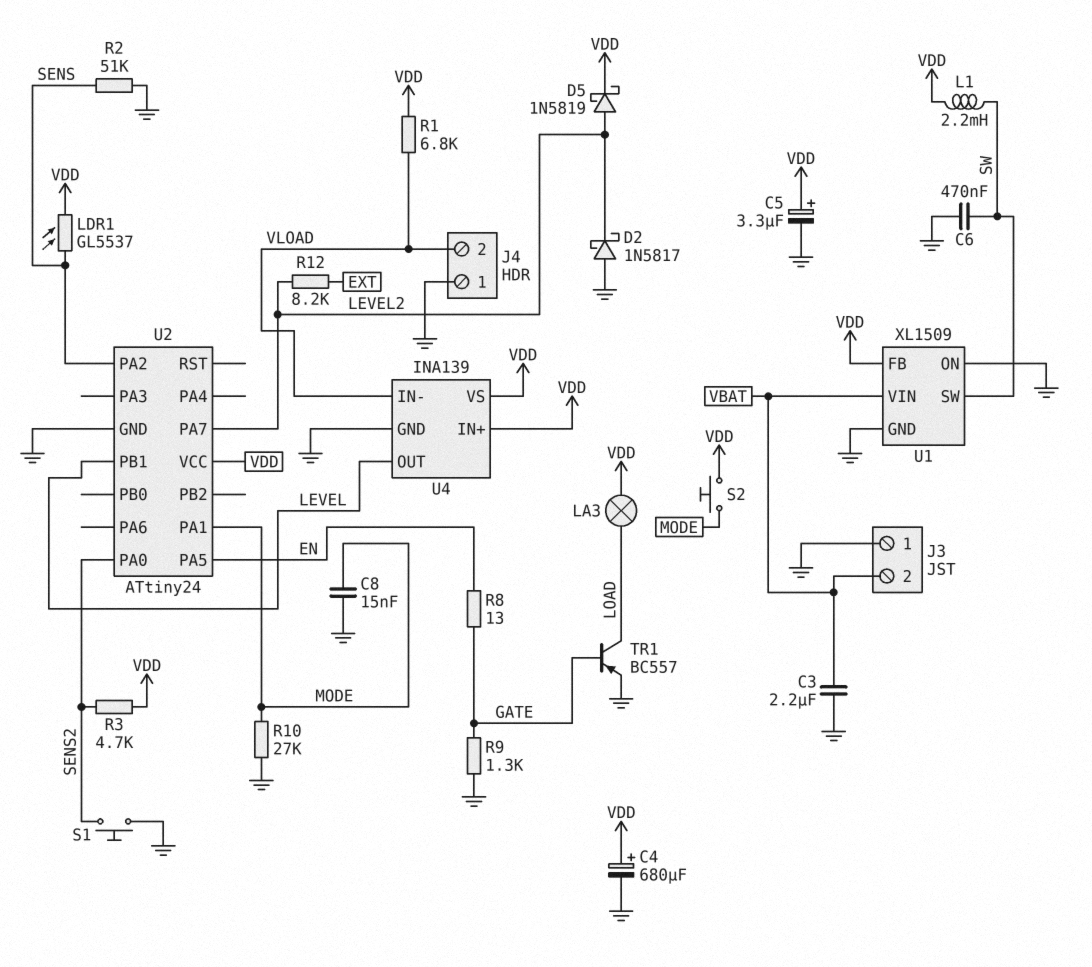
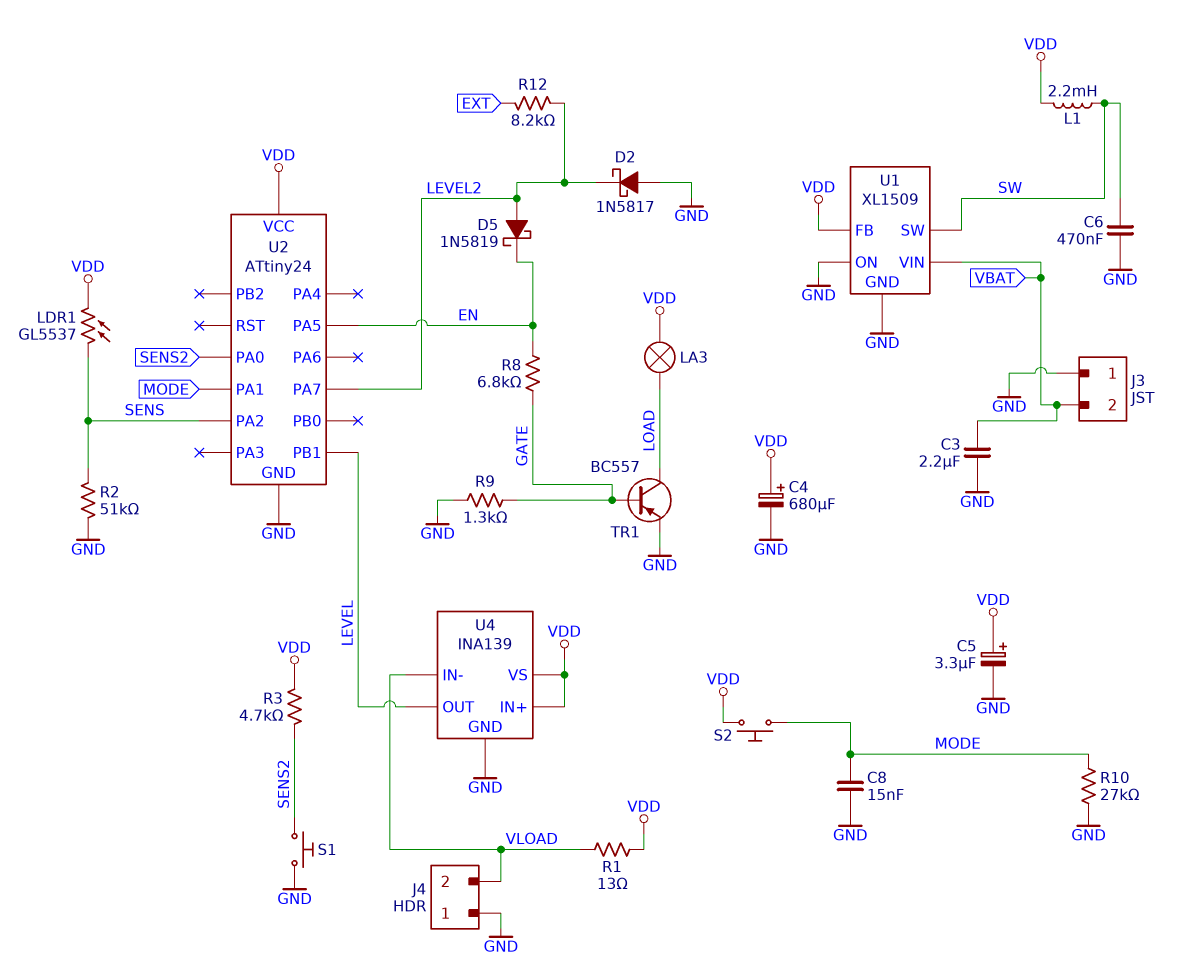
D5: schottky 1N5819 (A LEVEL2, K VDD) -> schottky 1N5819 (A LEVEL2, K EN)
R1: 6.8k (VDD, VLOAD) -> 13 (VDD, VLOAD)
R8: 13 (EN, GATE) -> 6.8k (EN, GATE)

